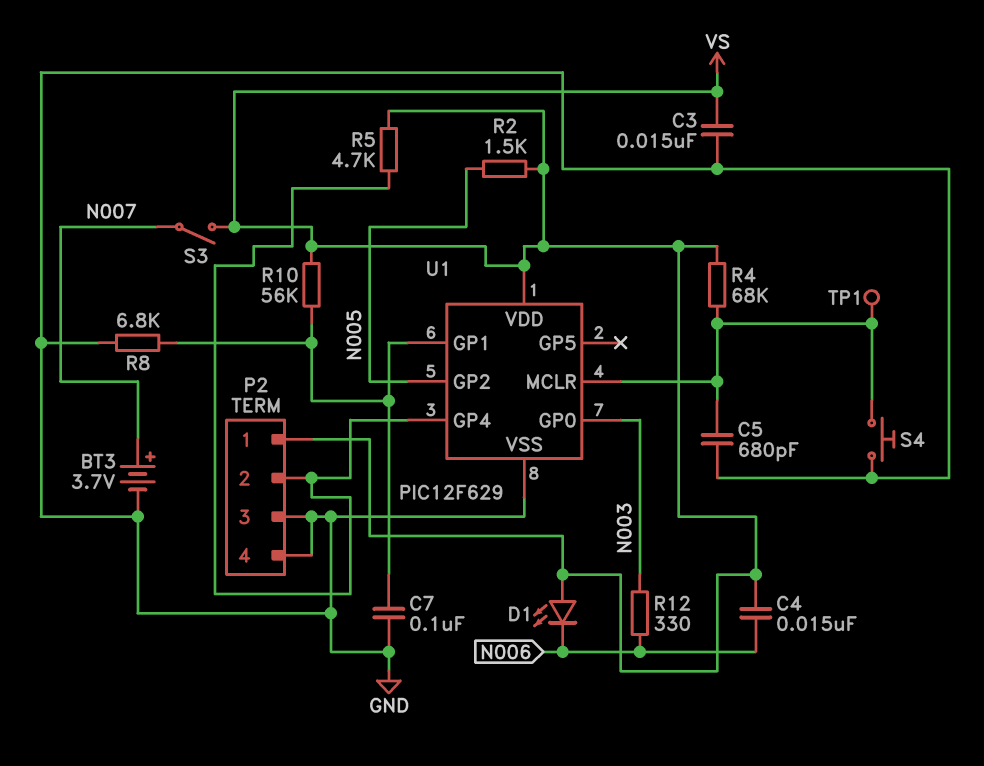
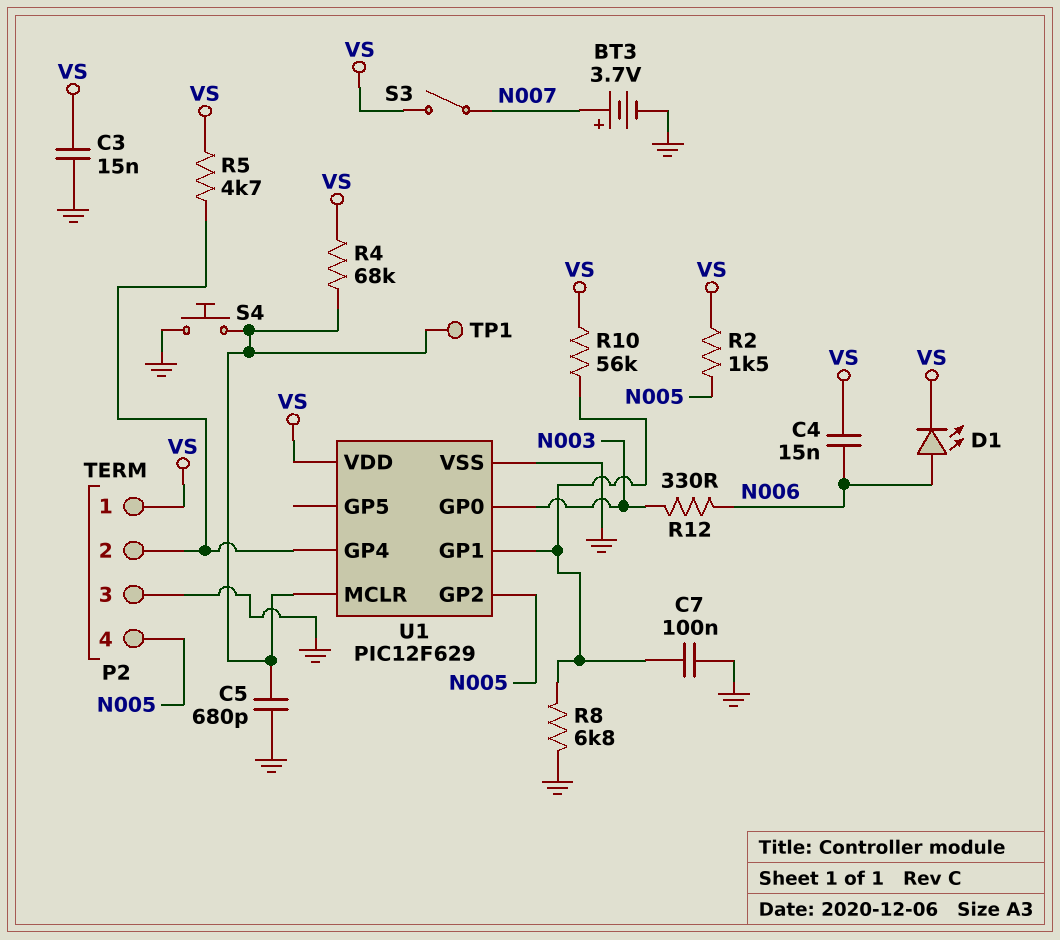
D1: LED (A VS, K N006) -> LED (A N006, K VS)
P2 pin 4: GND -> N005

